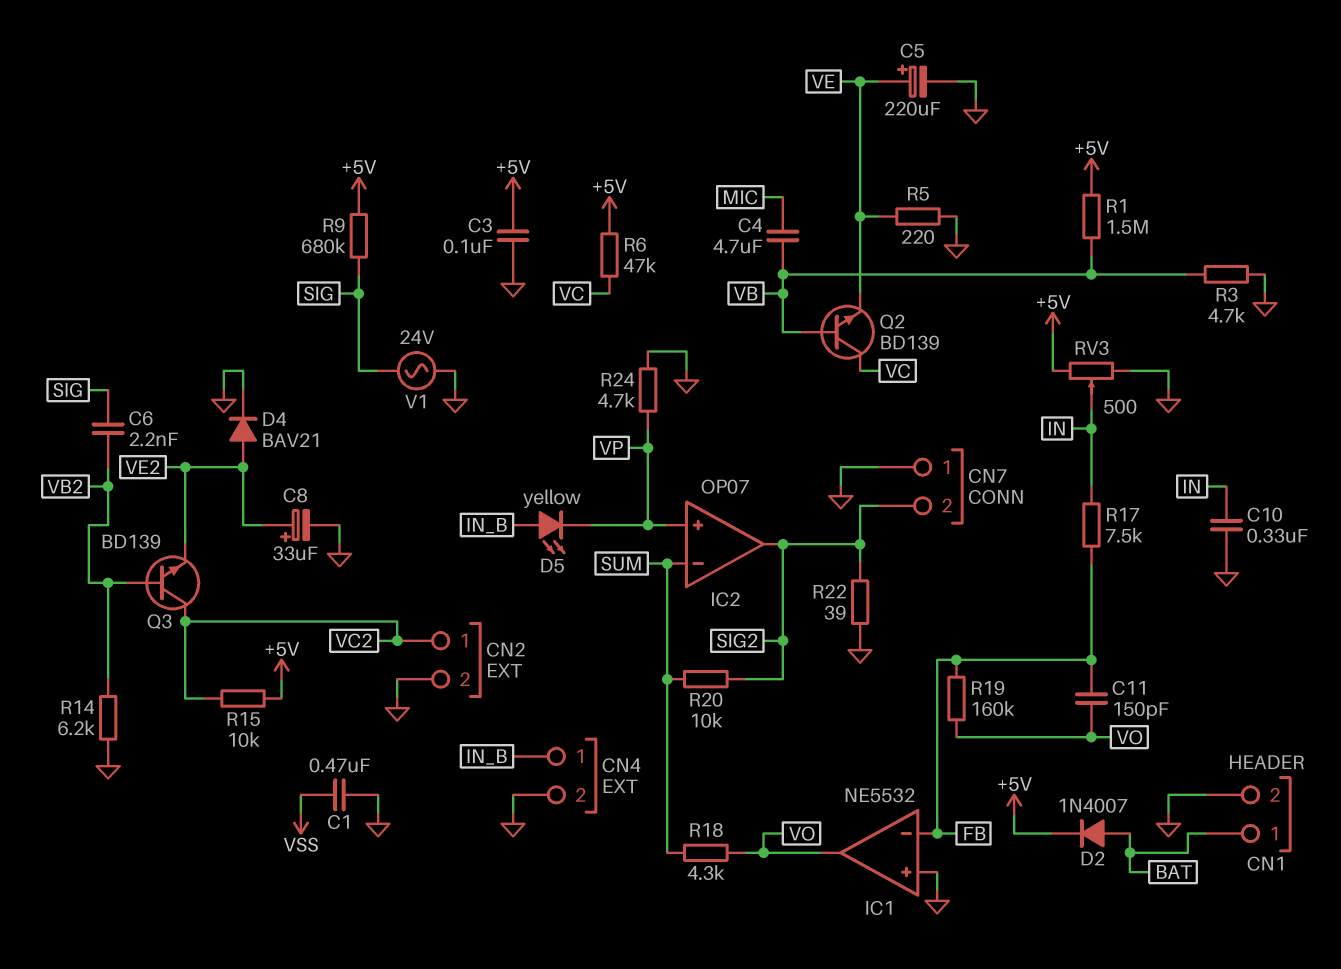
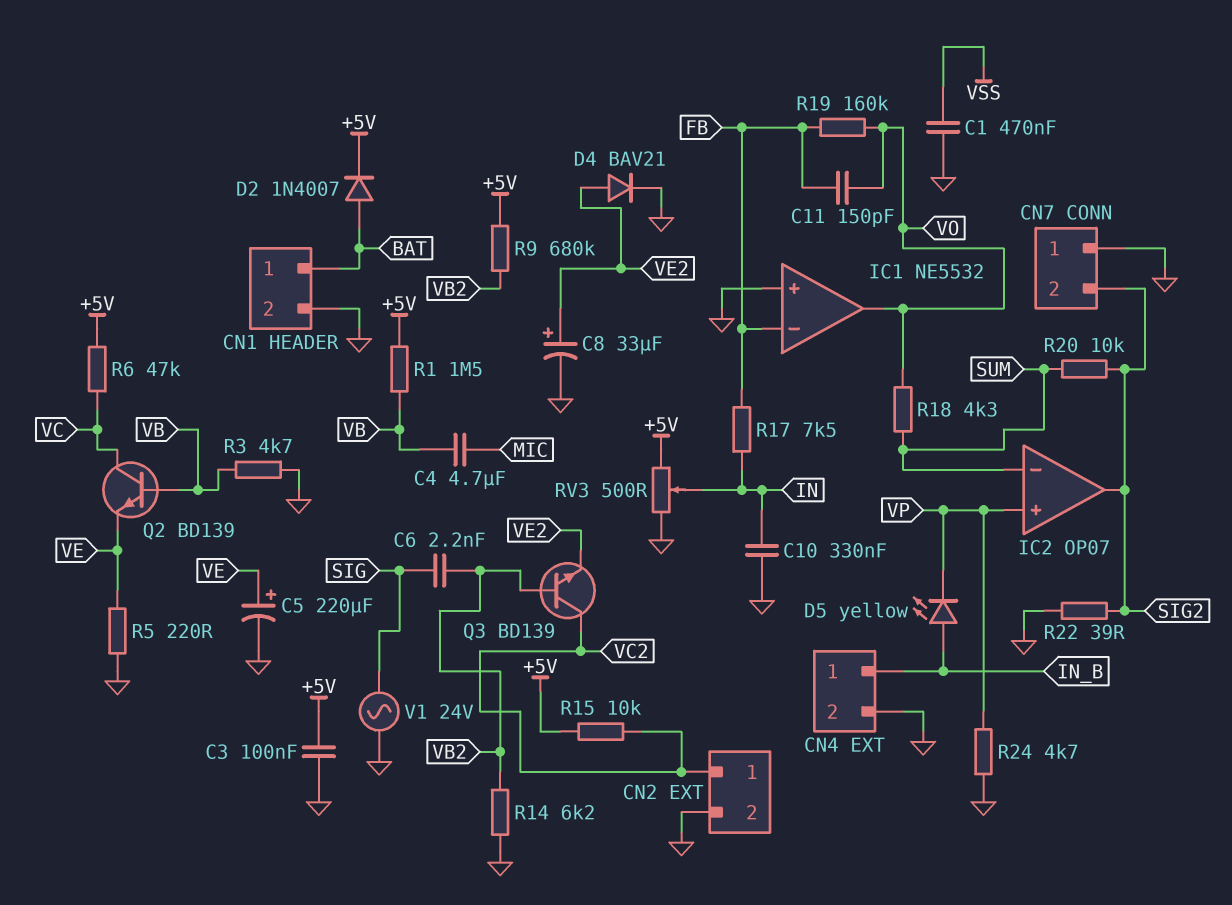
R9: 680k (+5V, SIG) -> 680k (+5V, VB2)

